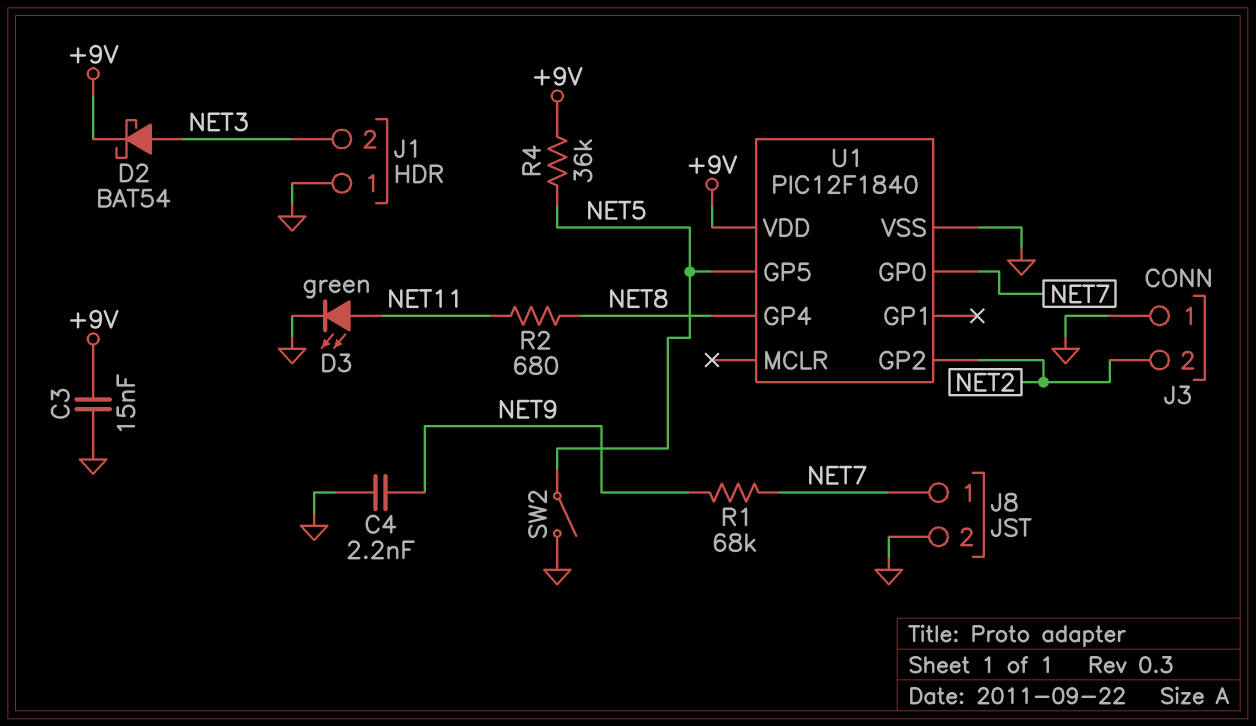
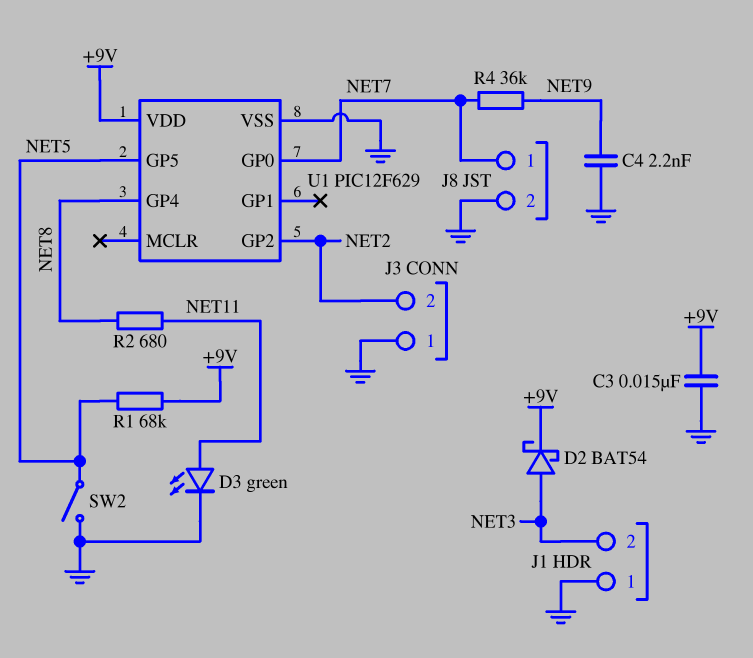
R1: 68k (NET7, NET9) -> 68k (+9V, NET5)
R4: 36k (+9V, NET5) -> 36k (NET7, NET9)
U1: PIC12F1840 -> PIC12F629

